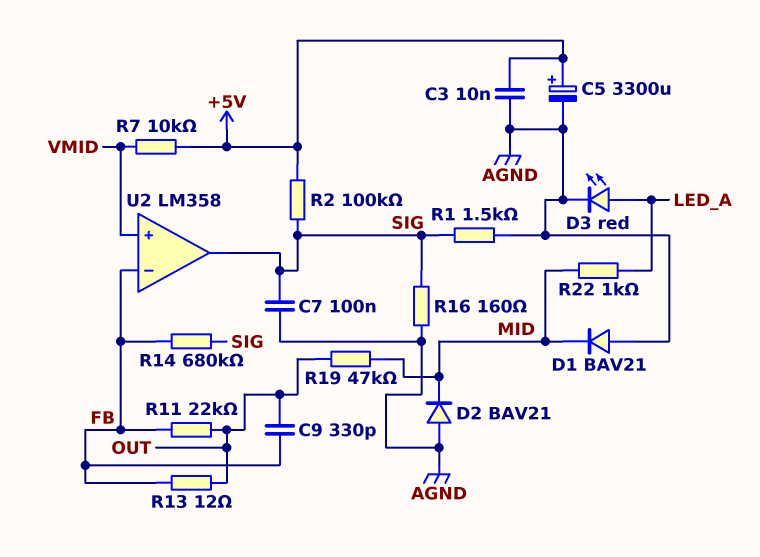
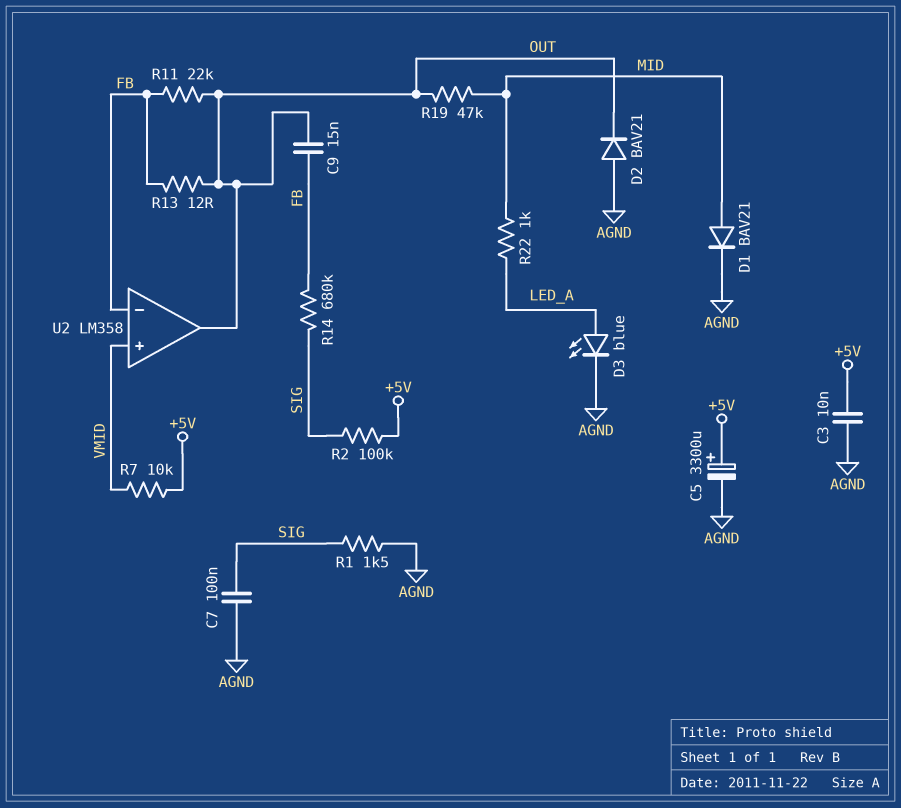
C9: 330pF (FB, OUT) -> 15nF (FB, OUT)
D1: diode BAV21 (A AGND, K MID) -> diode BAV21 (A MID, K AGND)
D2: diode BAV21 (A AGND, K MID) -> diode BAV21 (A AGND, K OUT)
D3: LED red (A LED_A, K AGND) -> LED blue (A LED_A, K AGND)
R16: 160 (AGND, SIG) -> none
U2 pin out: SIG -> OUT

